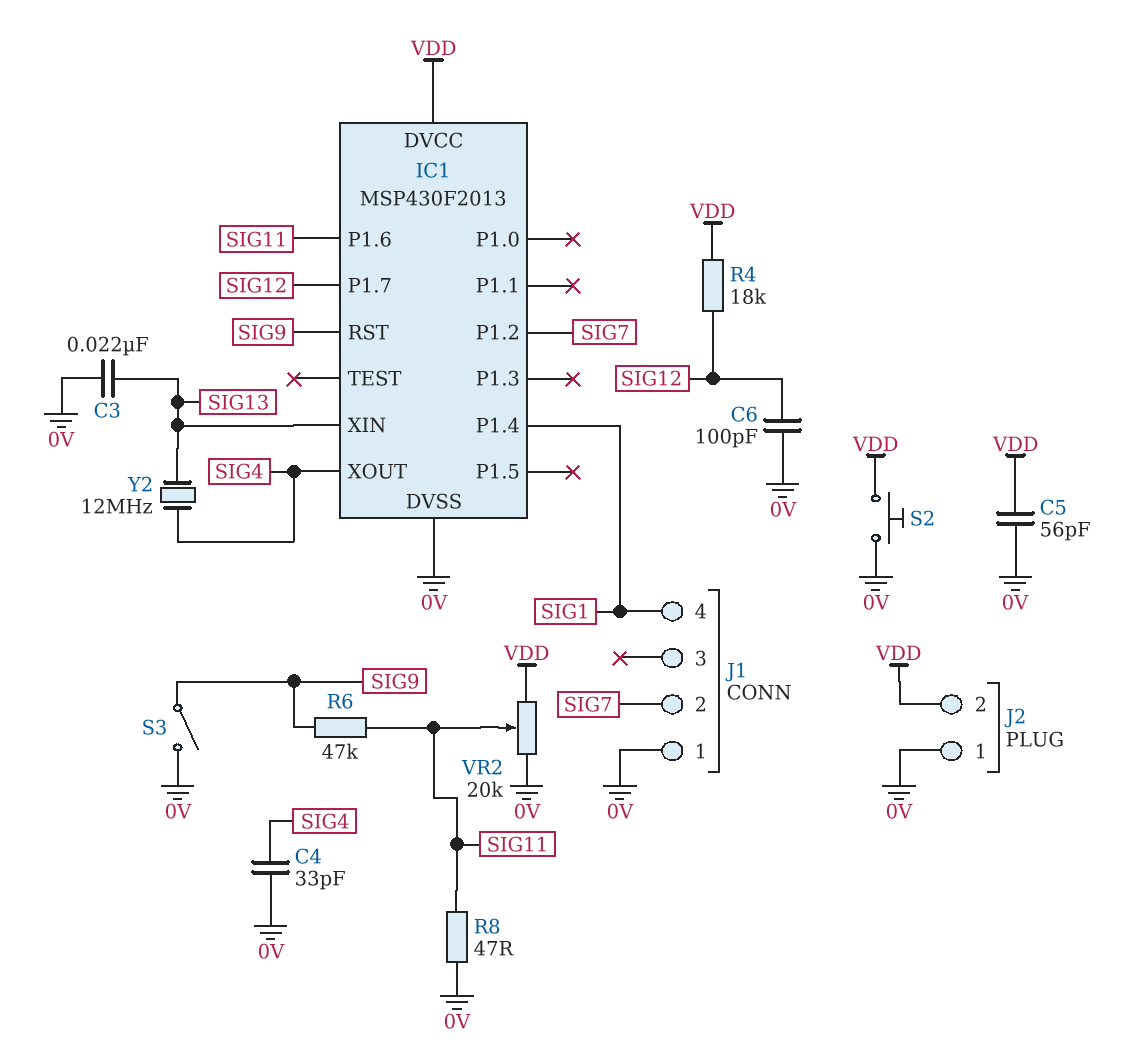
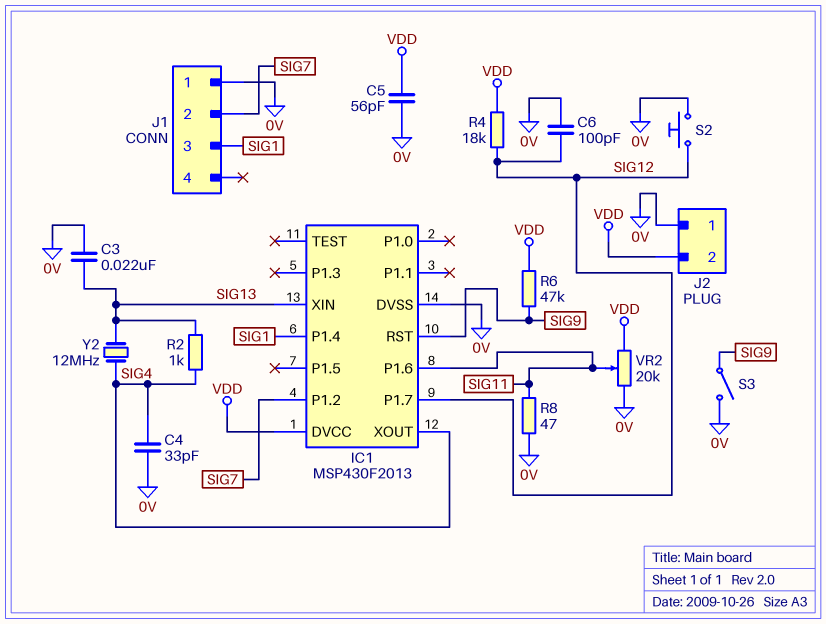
J1 pin 3: none -> SIG1
J1 pin 4: SIG1 -> none
R2: none -> 1k (SIG4, SIG13)
R6: 47k (SIG9, SIG11) -> 47k (SIG9, VDD)
S2: button (0V, VDD) -> button (0V, SIG12)

